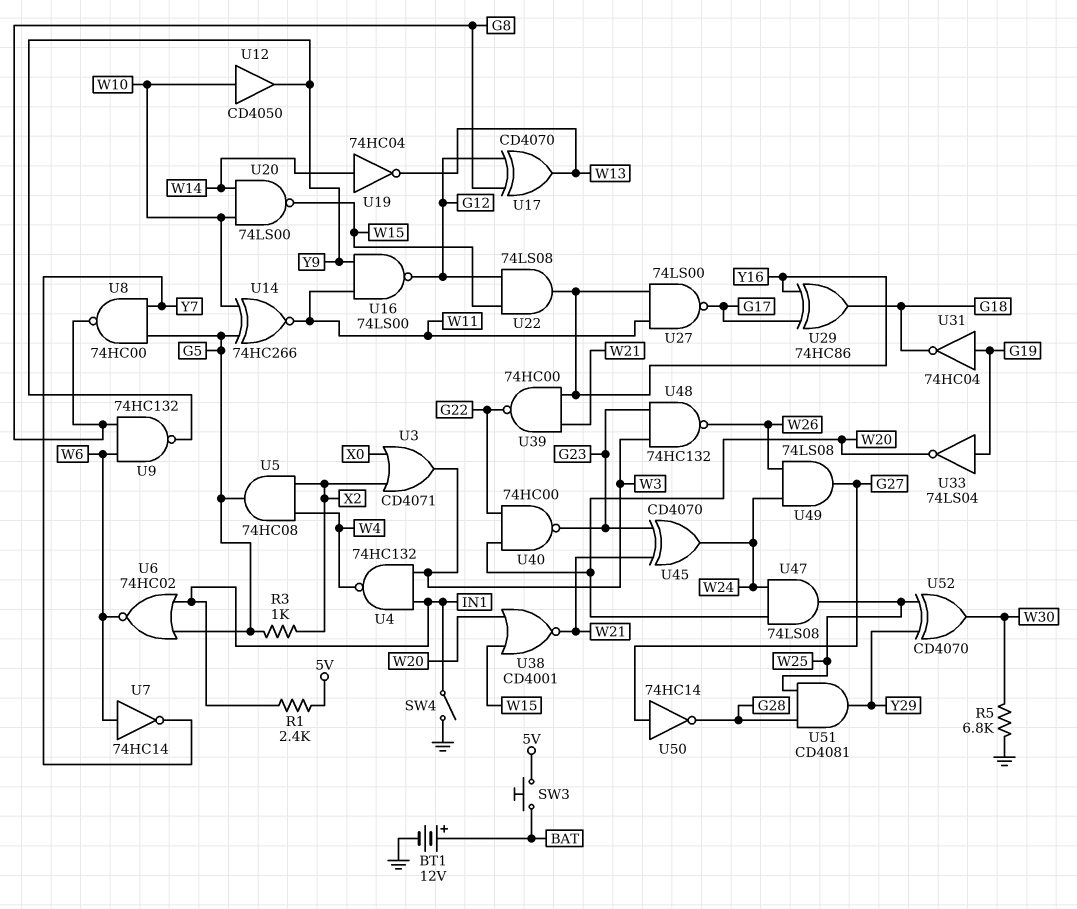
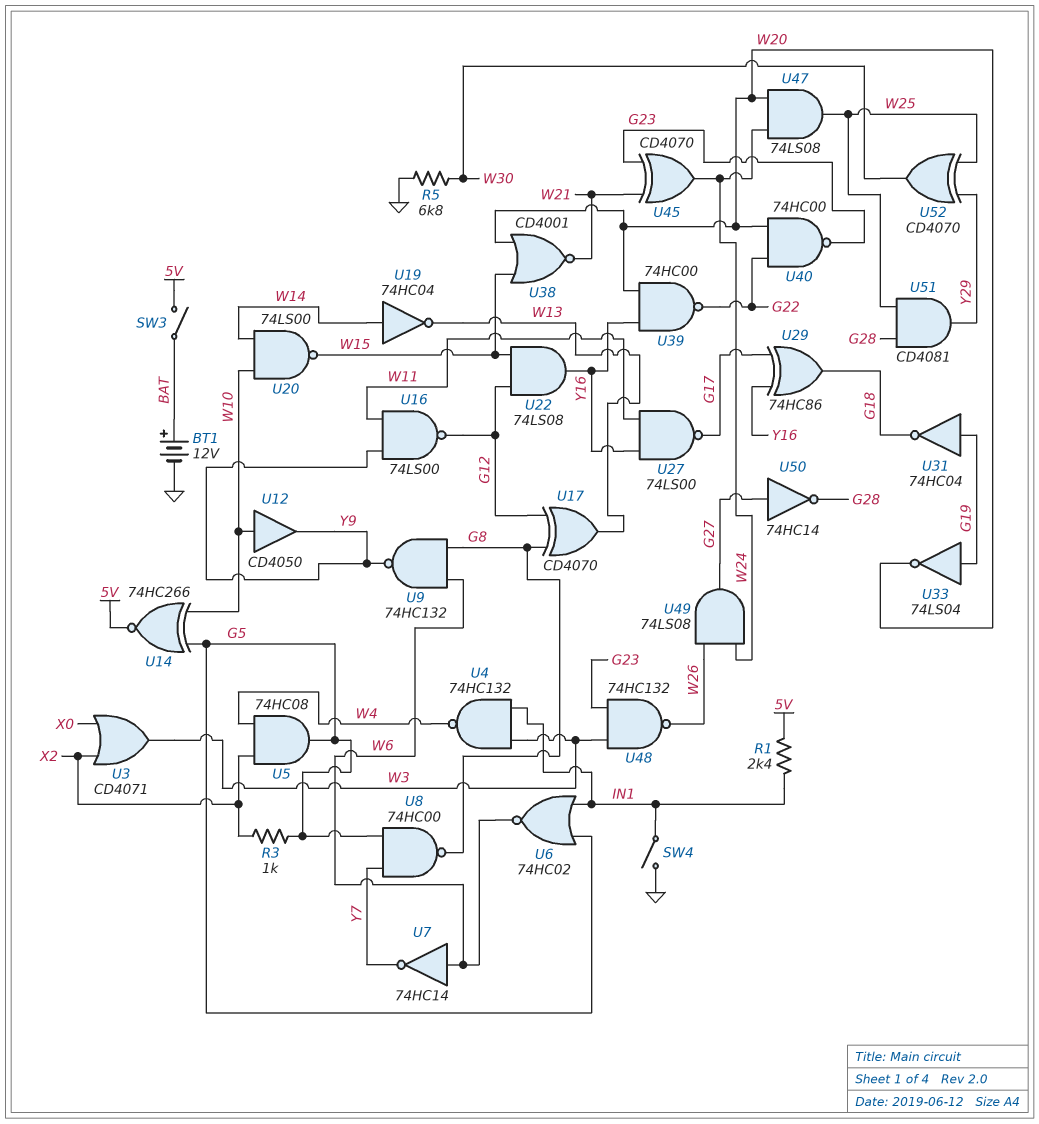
SW3: button (5V, BAT) -> switch (5V, BAT)
U14: XNOR 74HC266 (in G5, in W10, out W11) -> XNOR 74HC266 (in G5, in W10, out 5V)
U39: NAND 74HC00 (in W21, in Y16, out G22) -> NAND 74HC00 (in W20, in Y16, out G22)

